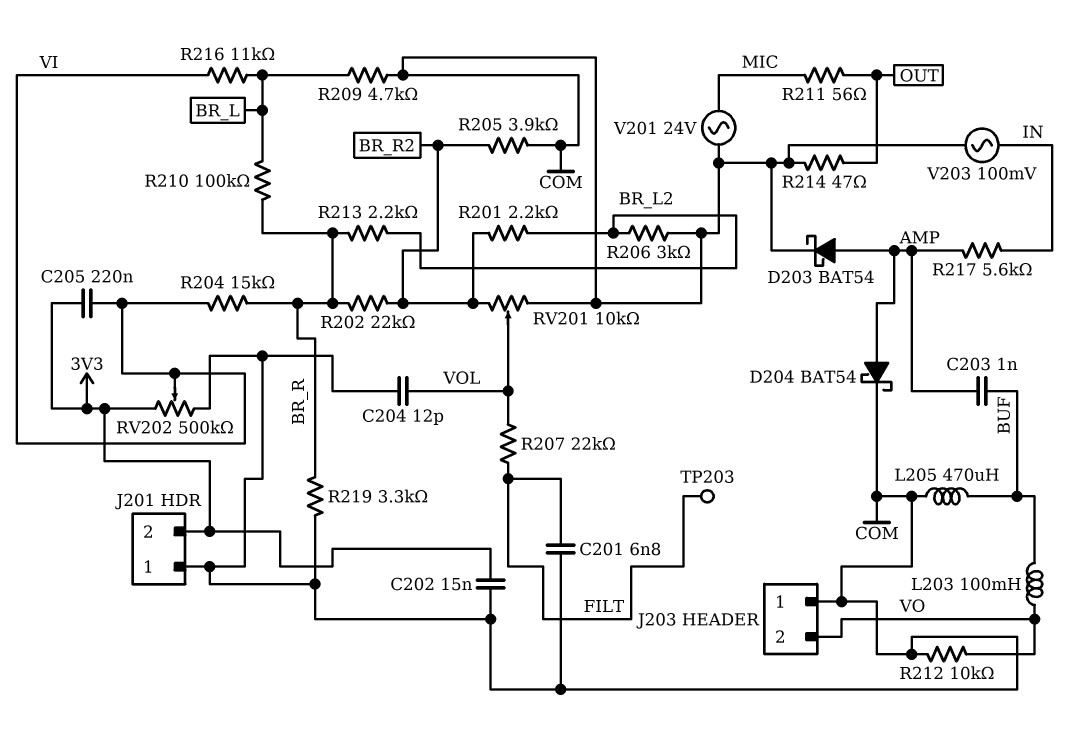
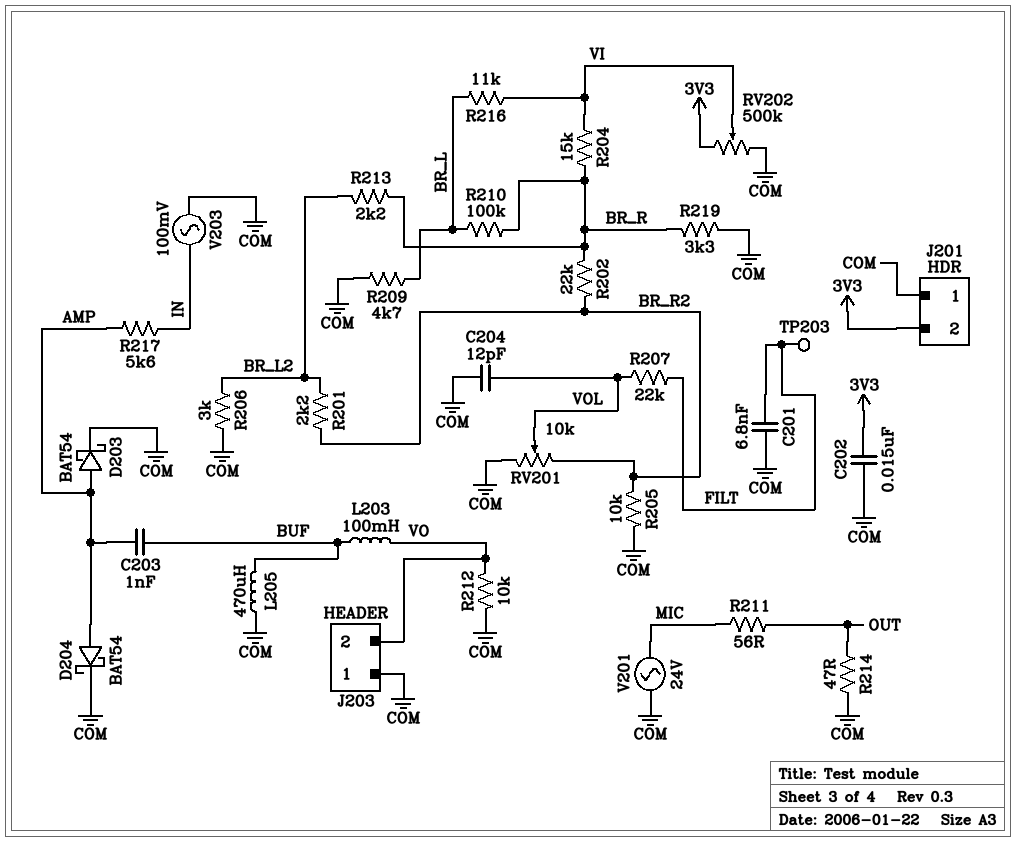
C205: 220nF (3V3, VI) -> none
R205: 3.9k (BR_R2, COM) -> 10k (BR_R2, COM)

